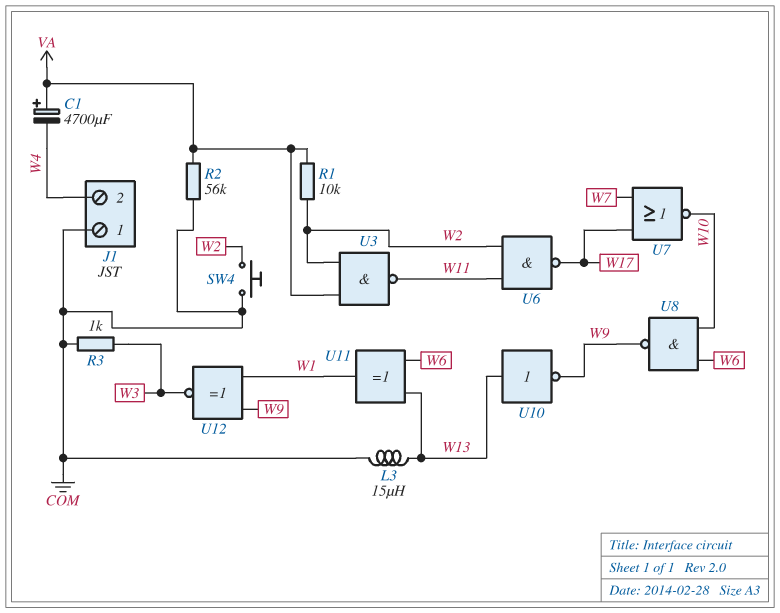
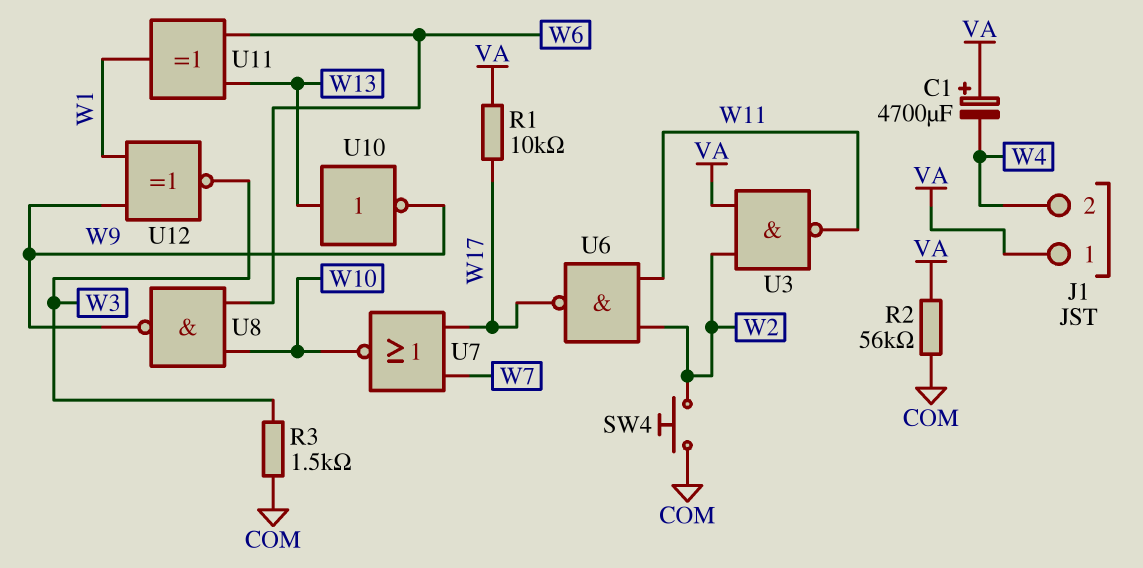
J1 pin 1: COM -> VA
L3: 15uH (COM, W13) -> none
R1: 10k (VA, W2) -> 10k (VA, W17)
R3: 1k (COM, W3) -> 1.5k (COM, W3)

